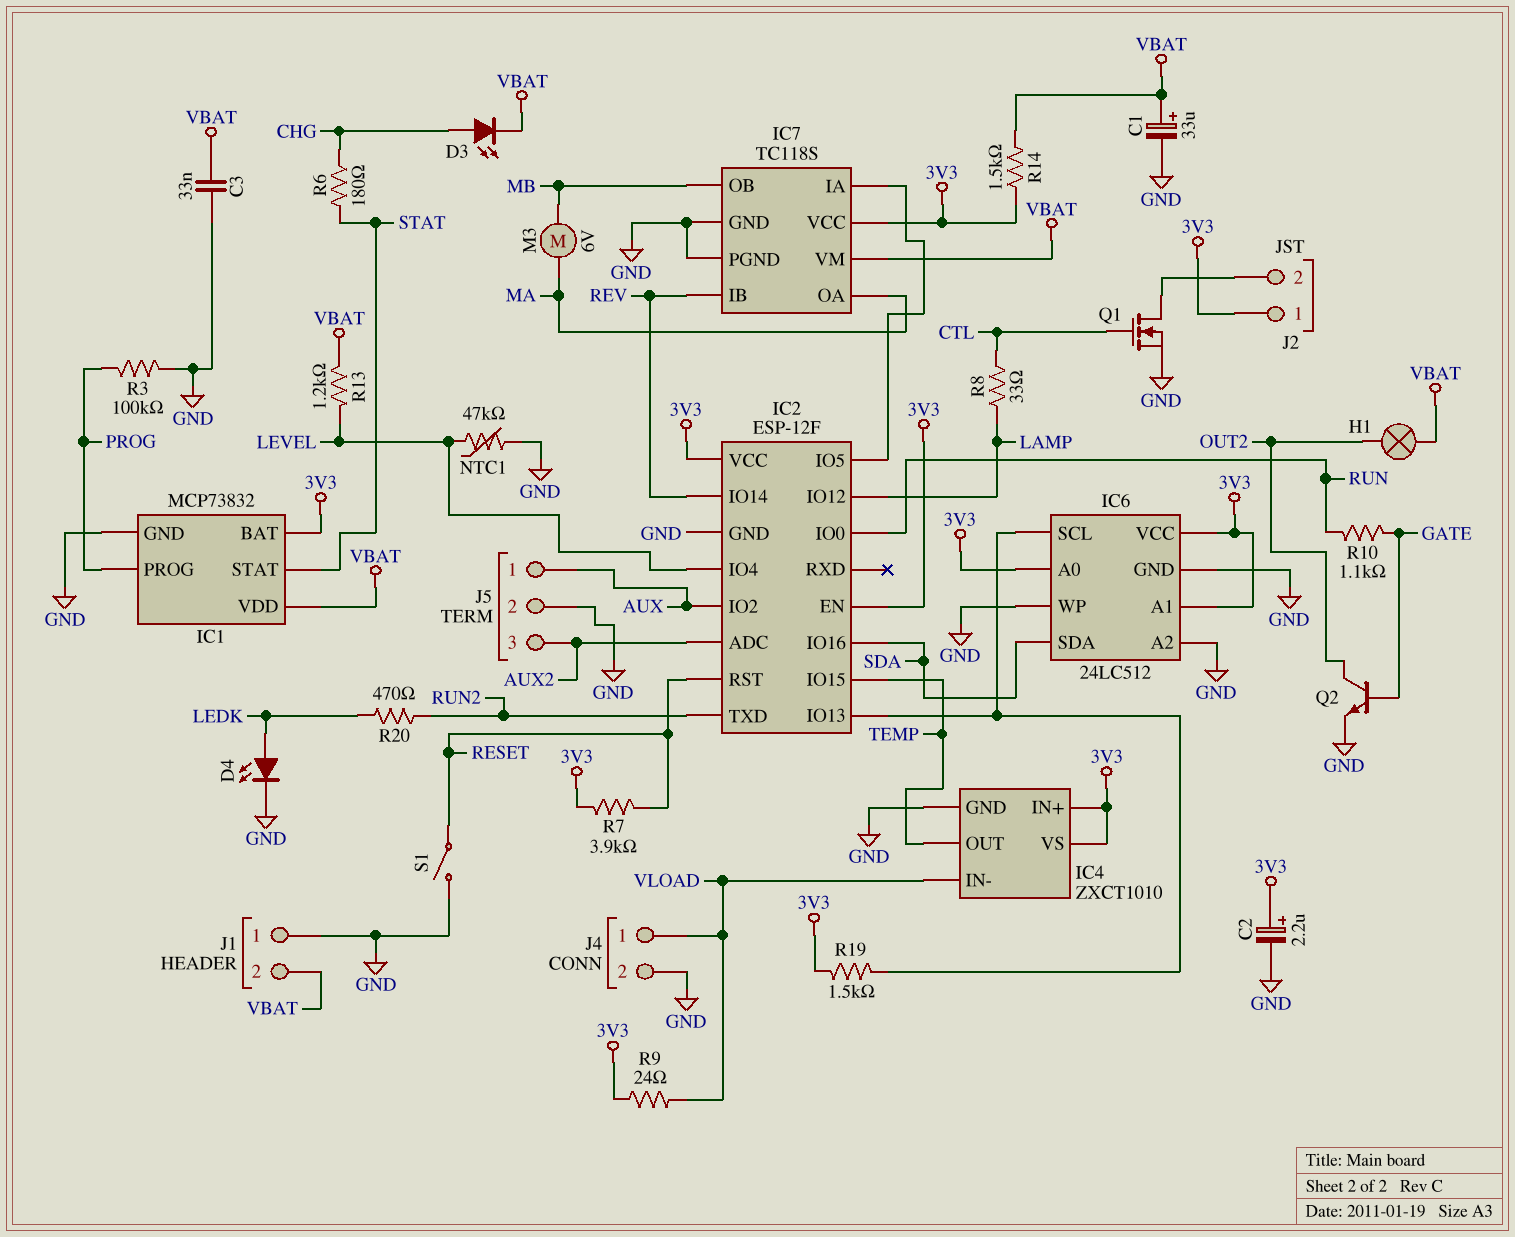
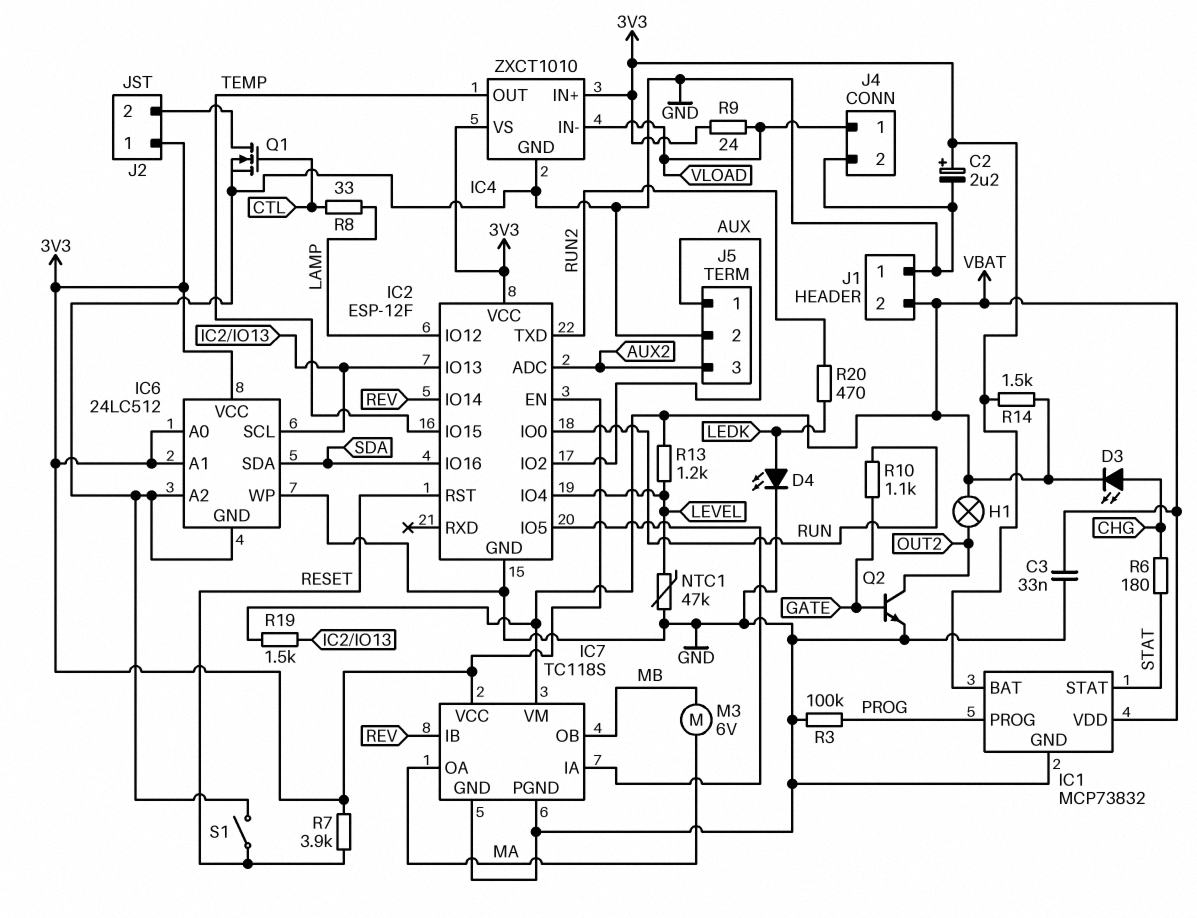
C1: 33uF (plus VBAT, minus GND) -> none
R19: 1.5k (3V3, IC2/IO13) -> 1.5k (IC2/IO13, VBAT)

